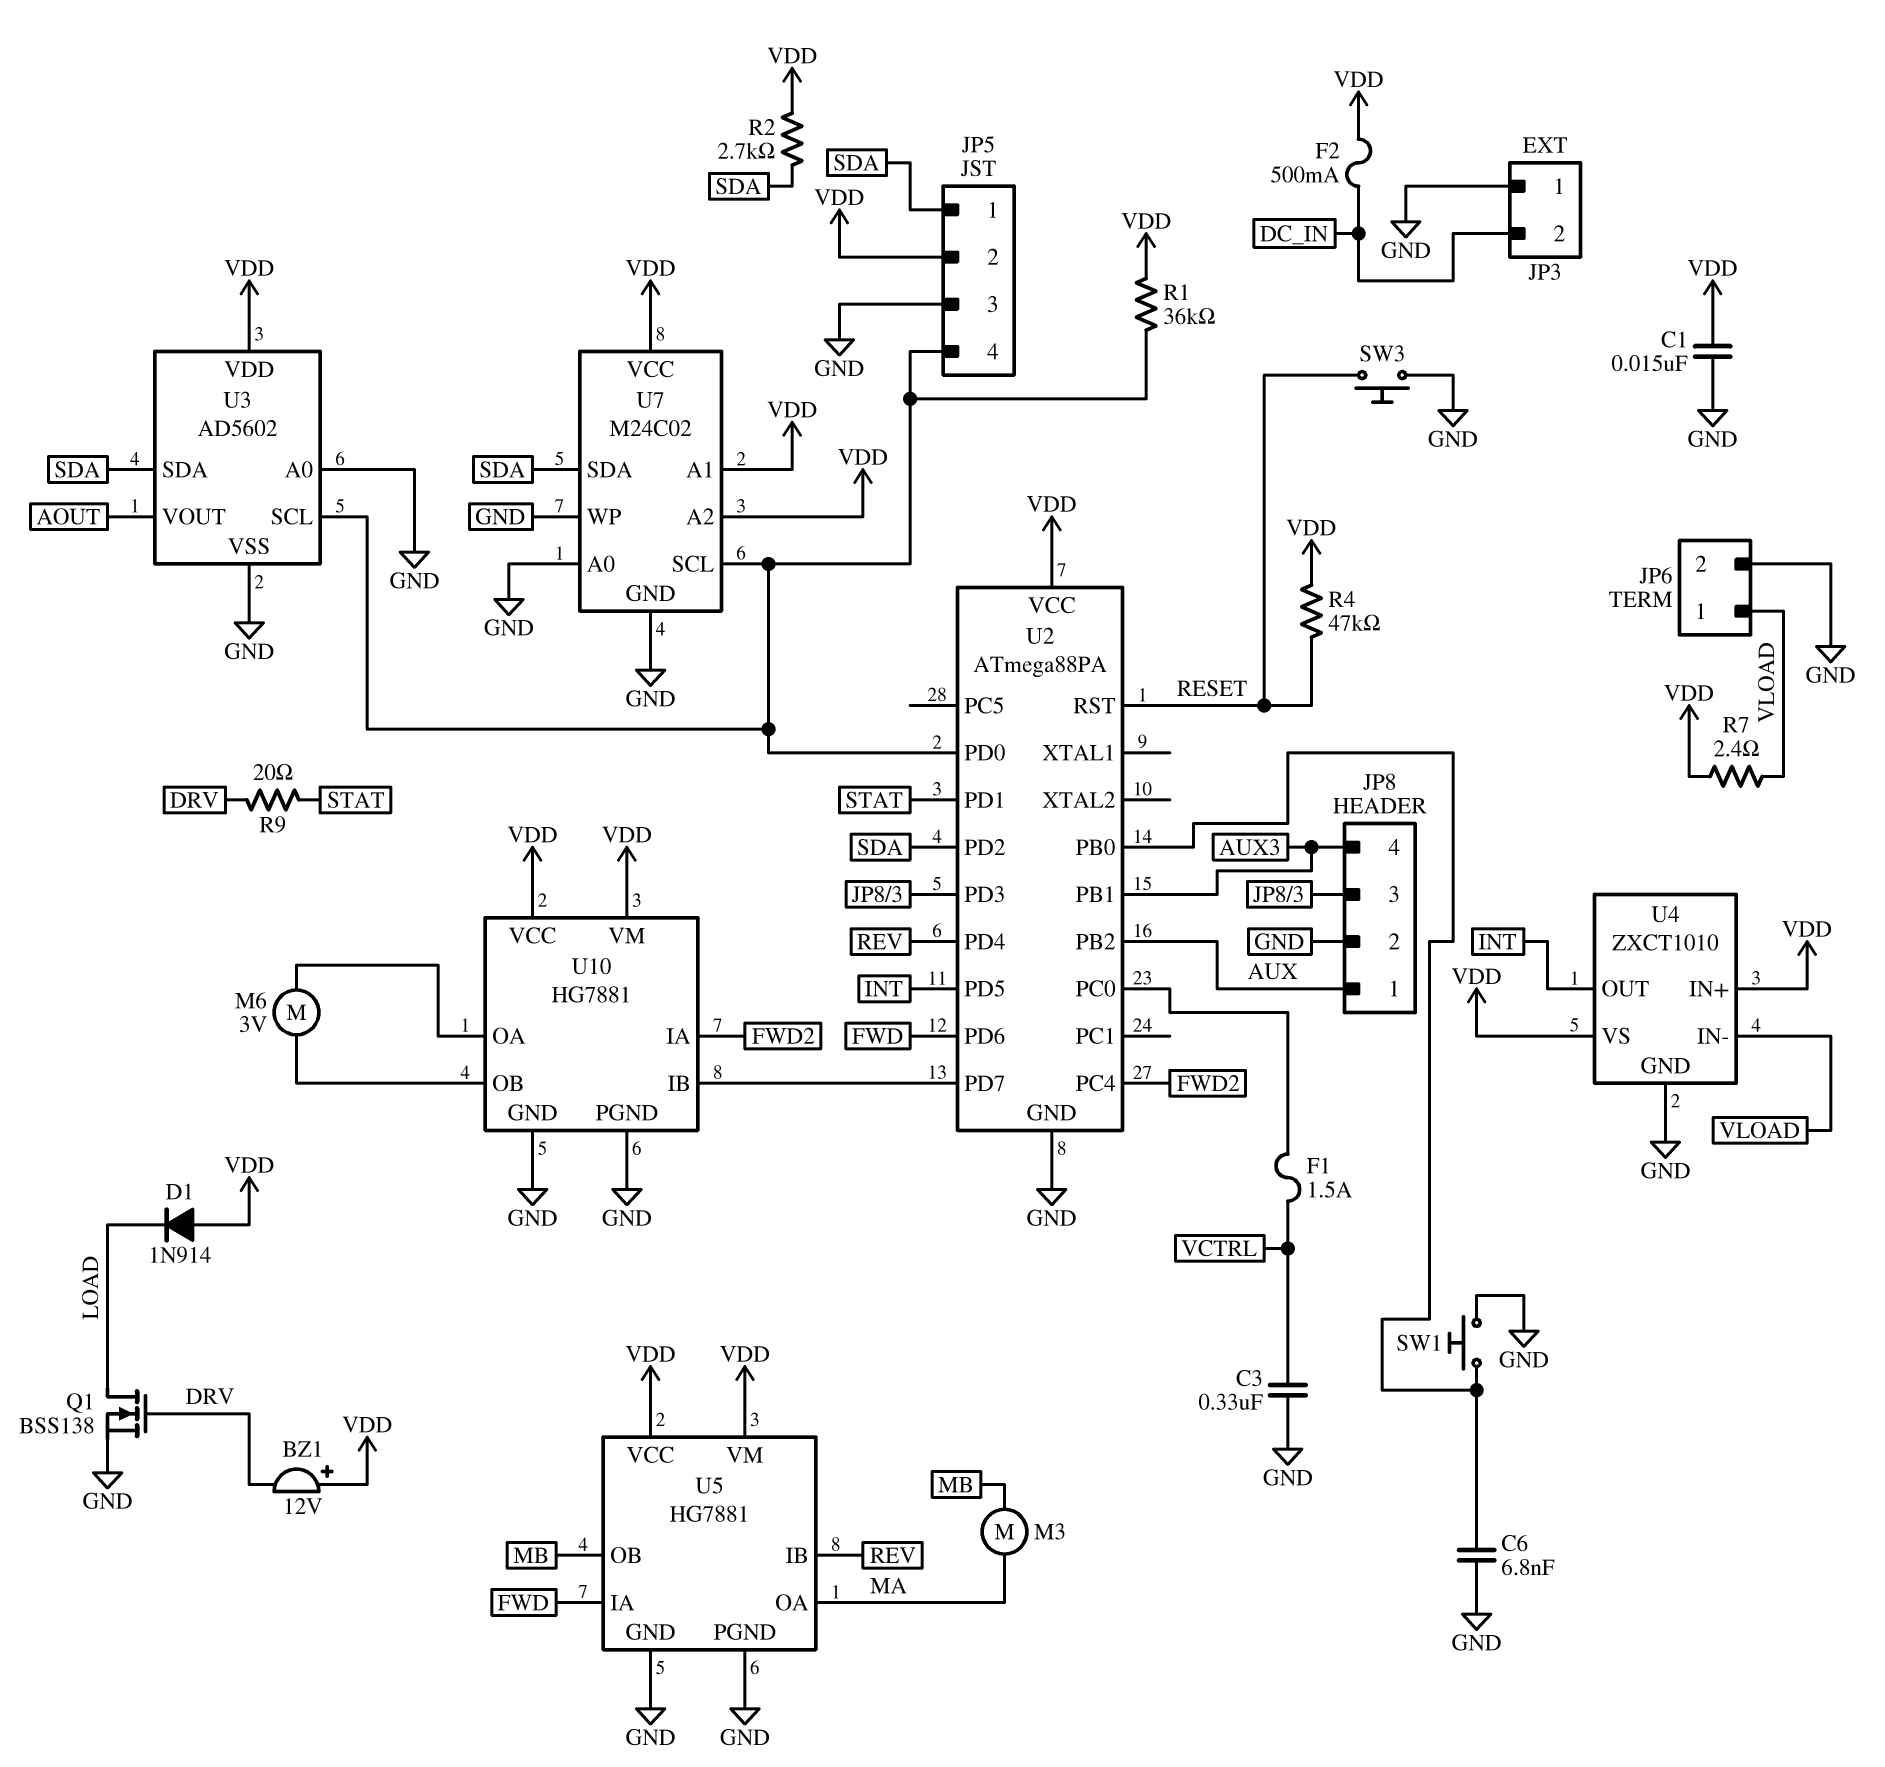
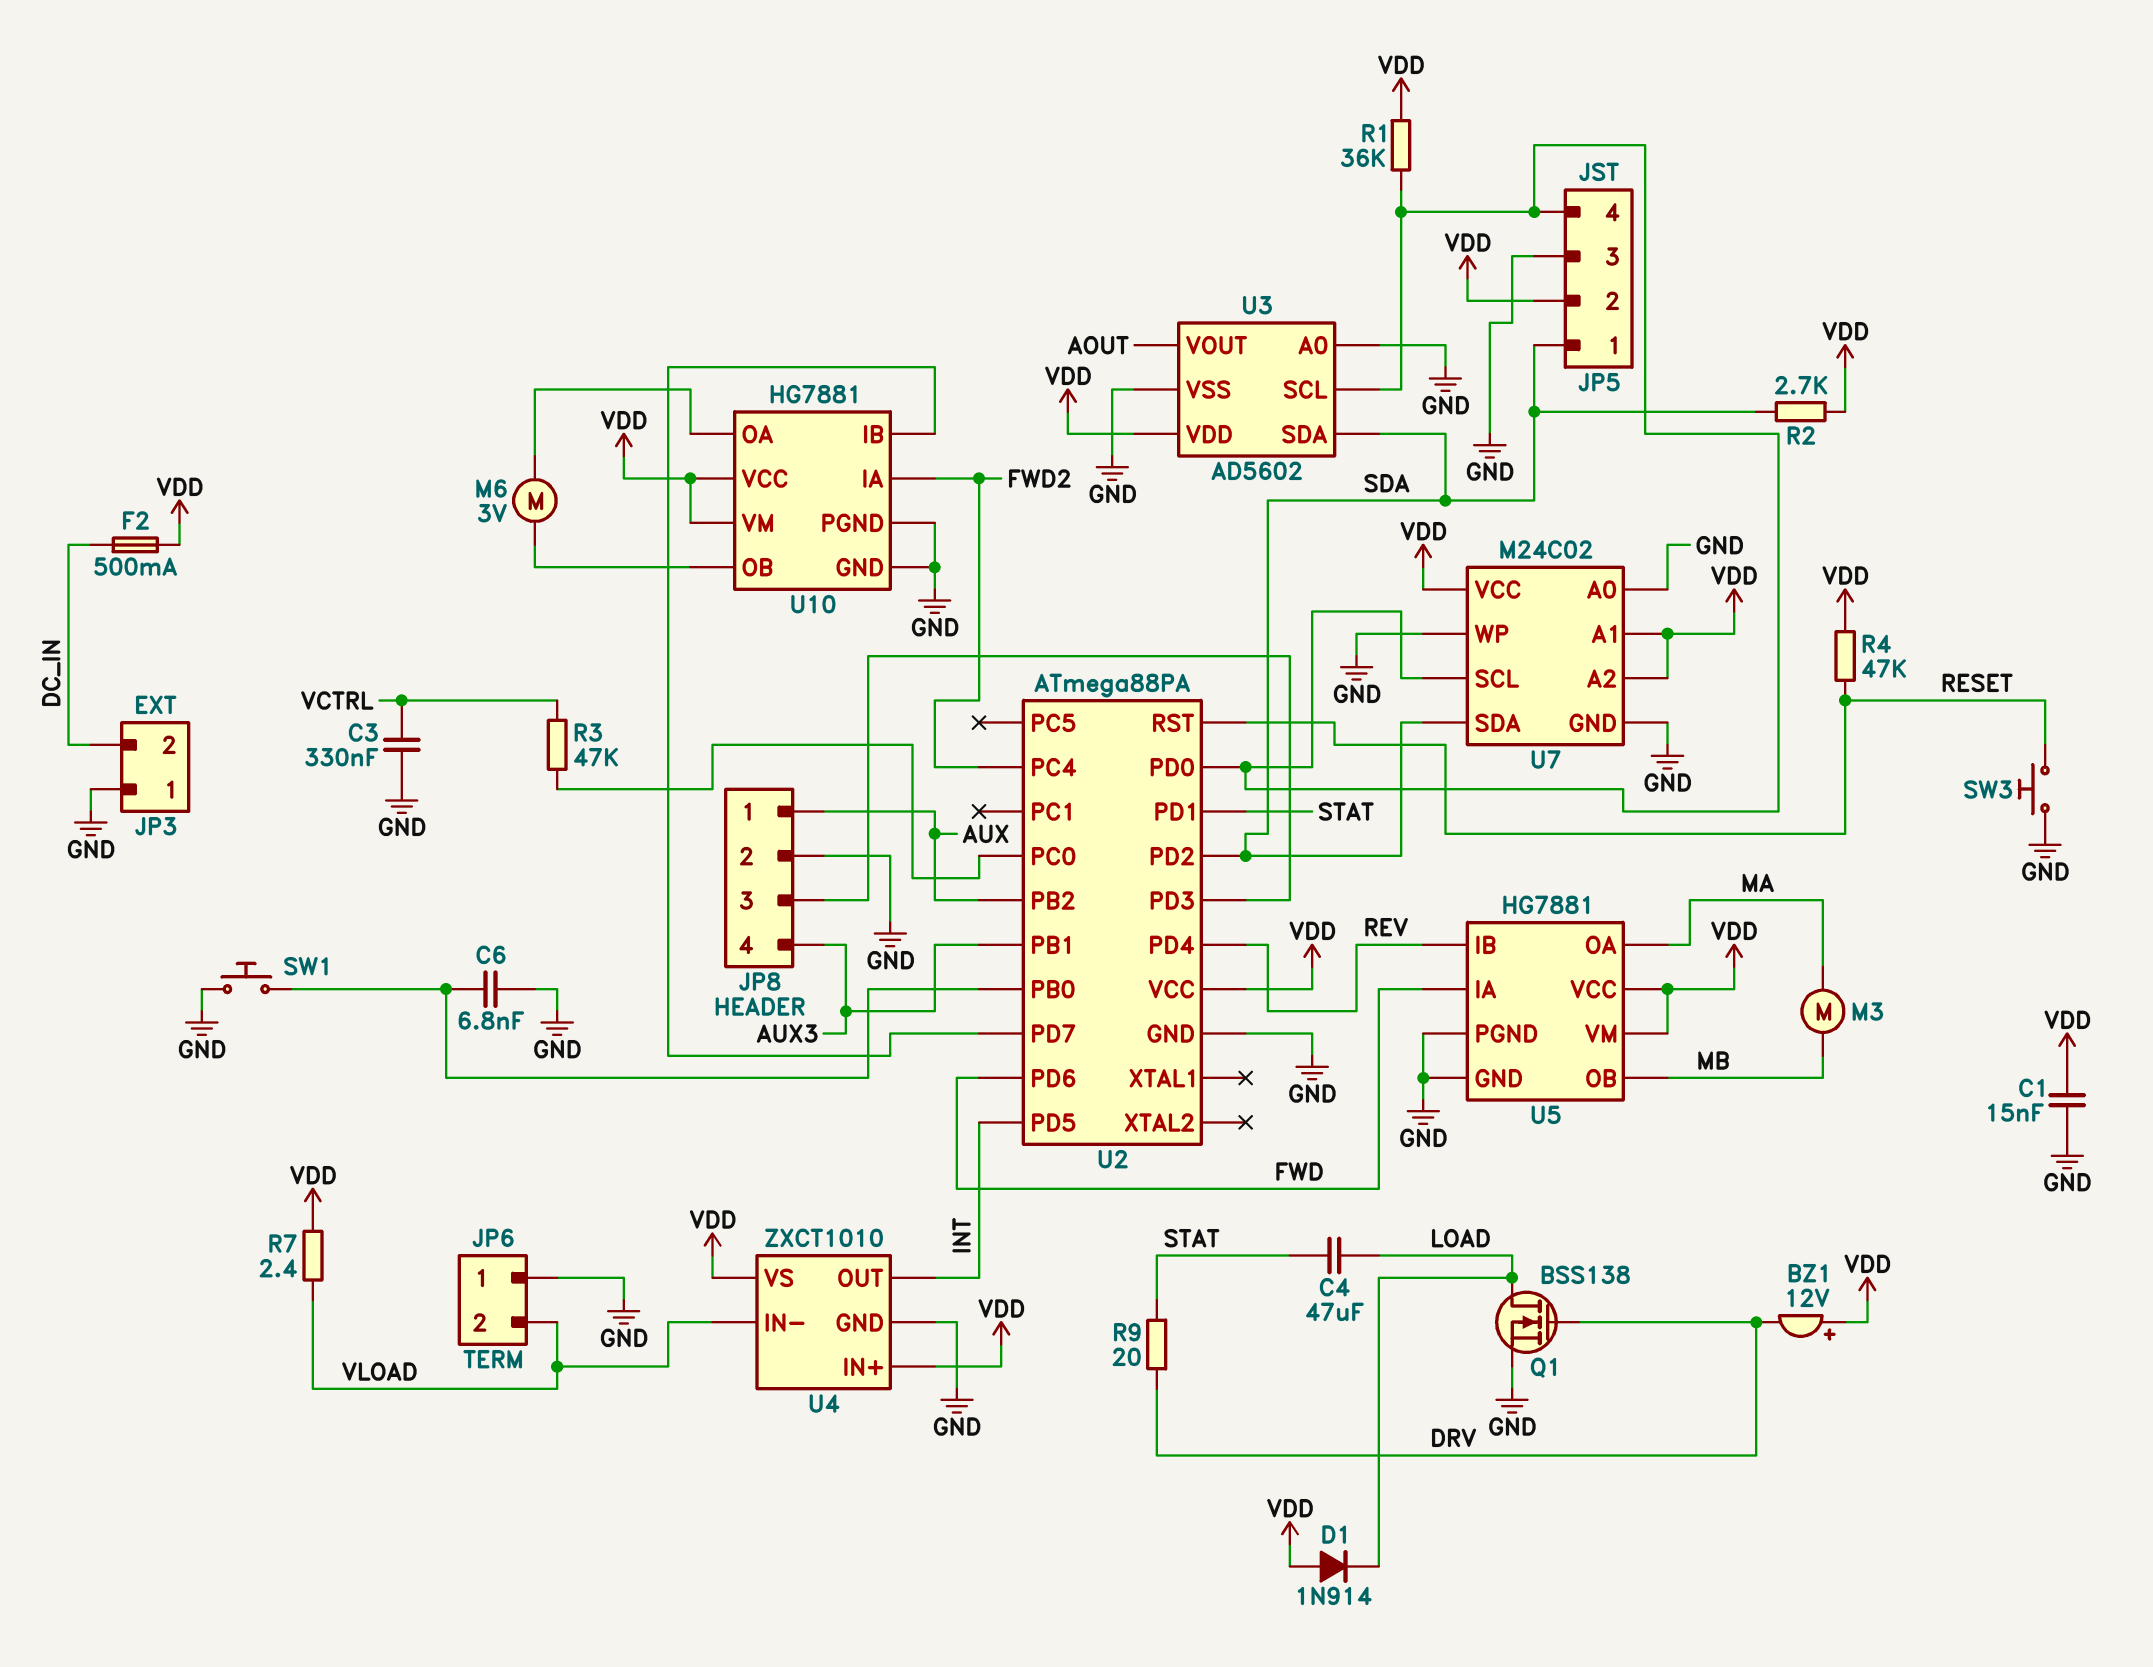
C4: none -> 47uF (LOAD, STAT)
F1: 1.5A (U2/PC0, VCTRL) -> none
JP6 pin 1: VLOAD -> GND
JP6 pin 2: GND -> VLOAD
R3: none -> 47k (U2/PC0, VCTRL)

